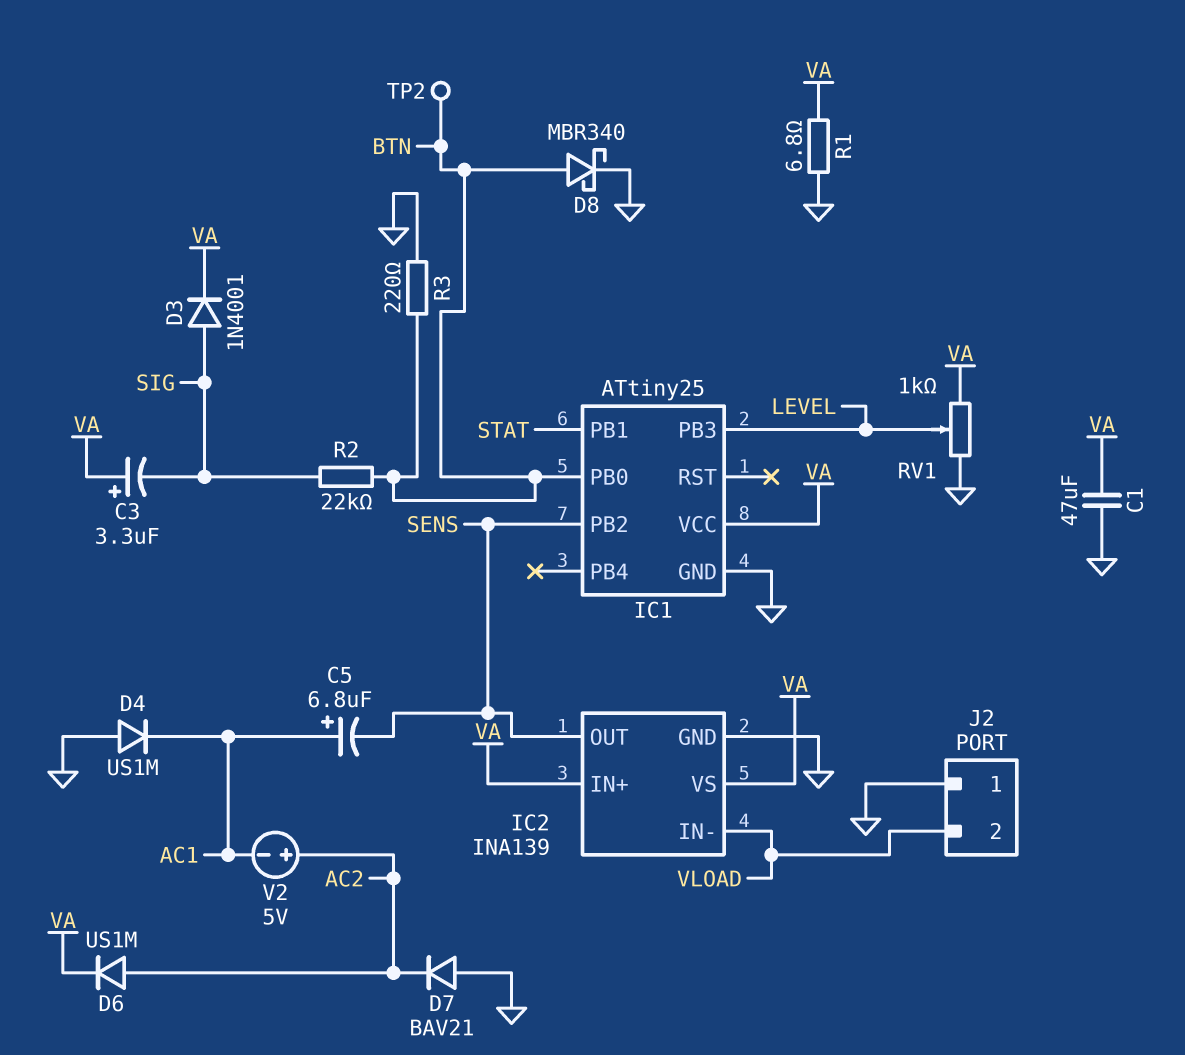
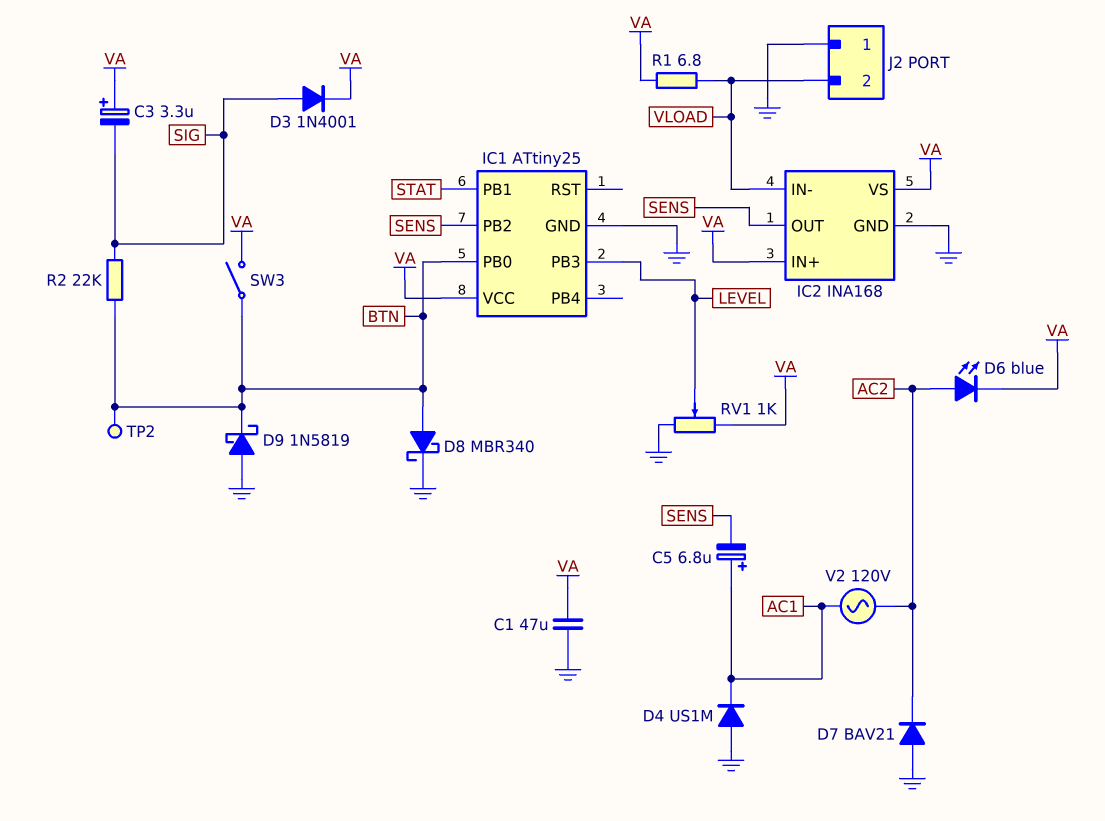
D6: diode US1M (A AC2, K VA) -> LED blue (A AC2, K VA)
D9: none -> schottky 1N5819 (A GND, K BTN)
IC2: INA139 -> INA168
R1: 6.8 (GND, VA) -> 6.8 (VA, VLOAD)
R3: 220 (BTN, GND) -> none
SW3: none -> switch (BTN, VA)
V2: 5V (plus AC2, minus AC1) -> AC 120V (AC1, AC2)

